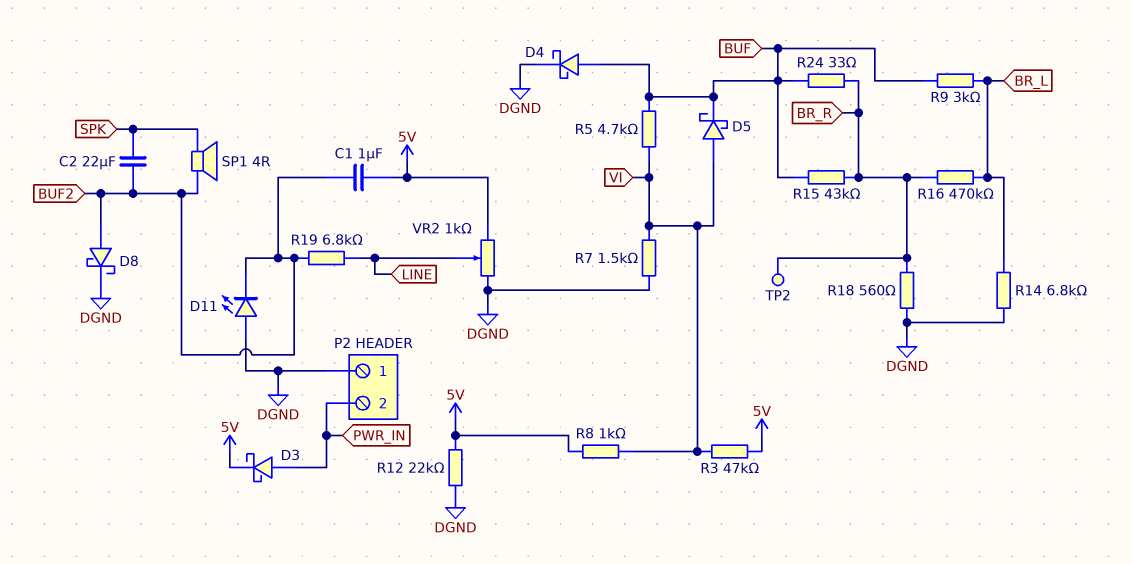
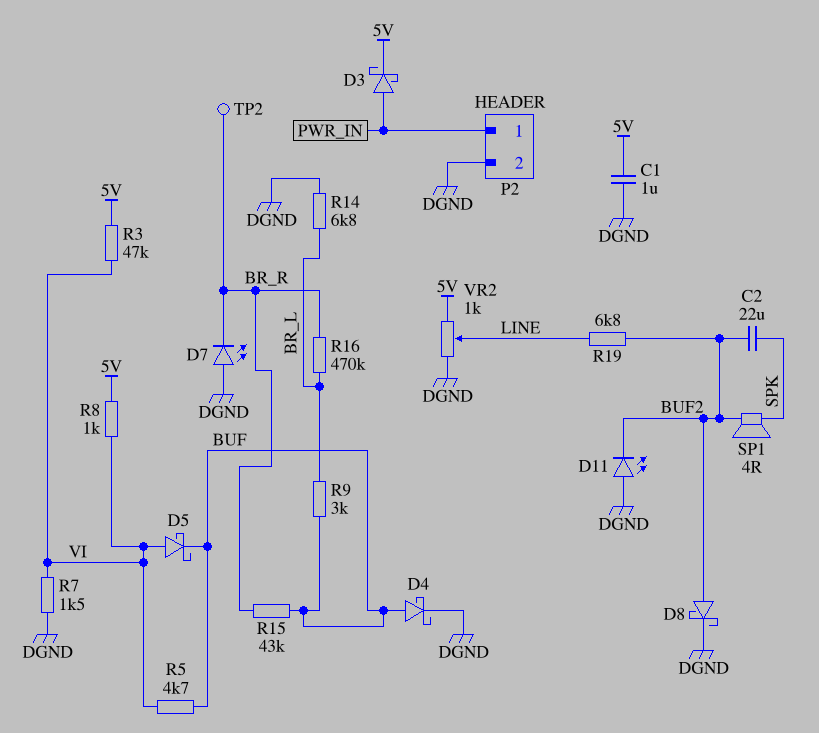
C1: 1uF (5V, BUF2) -> 1uF (5V, DGND)
D7: none -> LED (A DGND, K BR_R)
P2 pin 1: DGND -> PWR_IN
P2 pin 2: PWR_IN -> DGND
R12: 22k (5V, DGND) -> none
R18: 560 (BR_R, DGND) -> none
R24: 33 (BR_R, BUF) -> none

